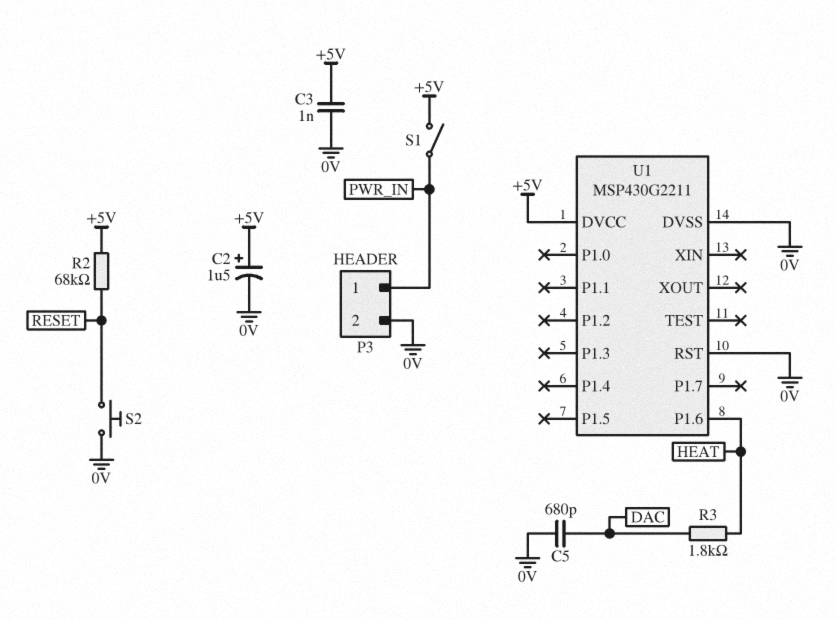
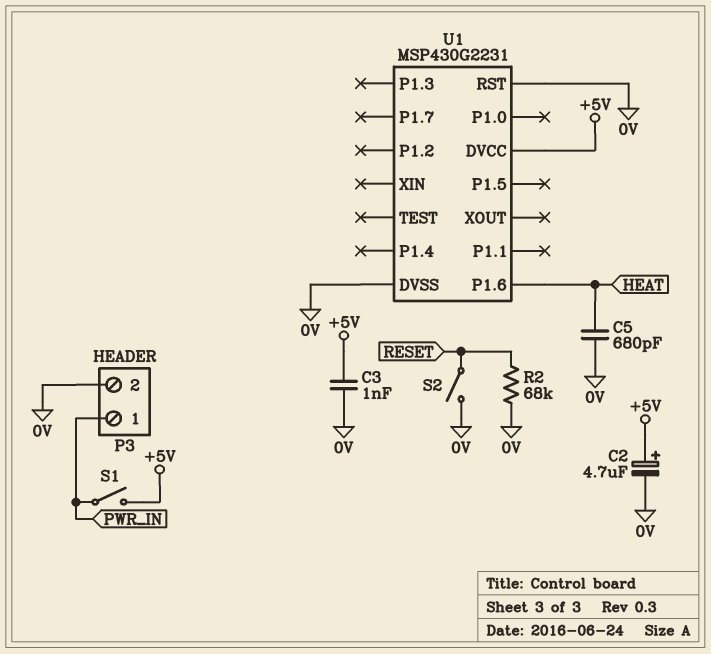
C2: 1.5uF (plus +5V, minus 0V) -> 4.7uF (plus +5V, minus 0V)
C5: 680pF (0V, DAC) -> 680pF (0V, HEAT)
R2: 68k (+5V, RESET) -> 68k (0V, RESET)
R3: 1.8k (DAC, HEAT) -> none
S2: button (0V, RESET) -> switch (0V, RESET)
U1: MSP430G2211 -> MSP430G2231

